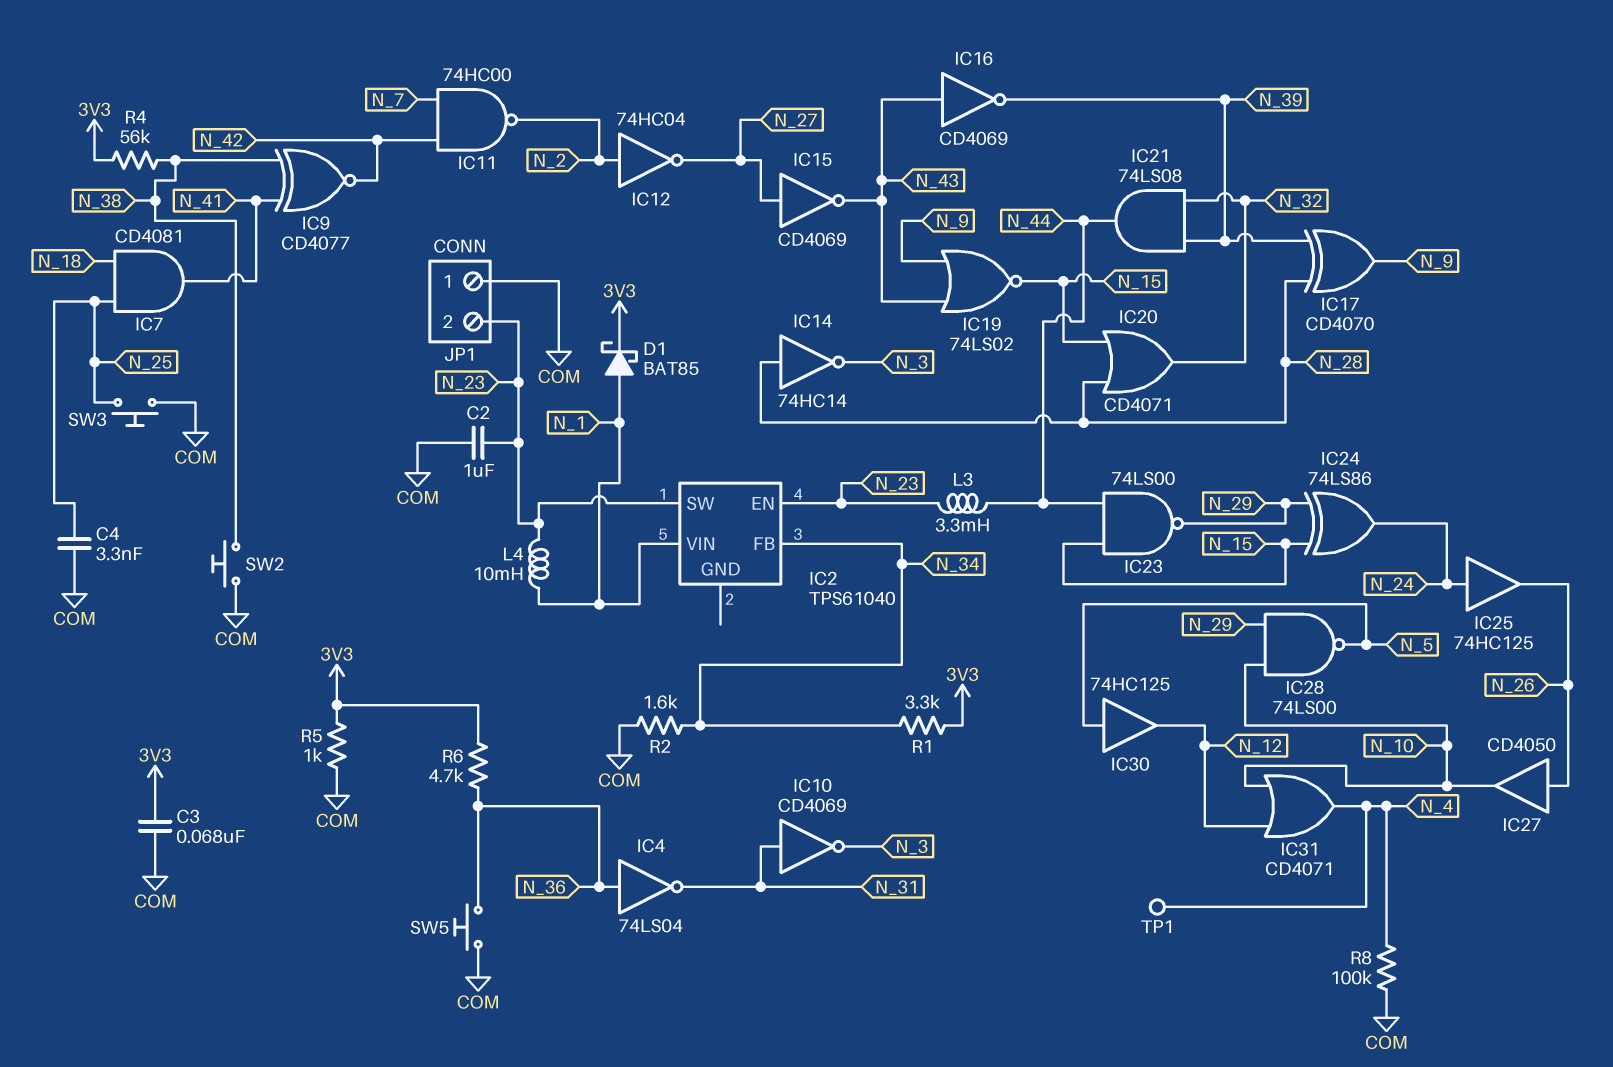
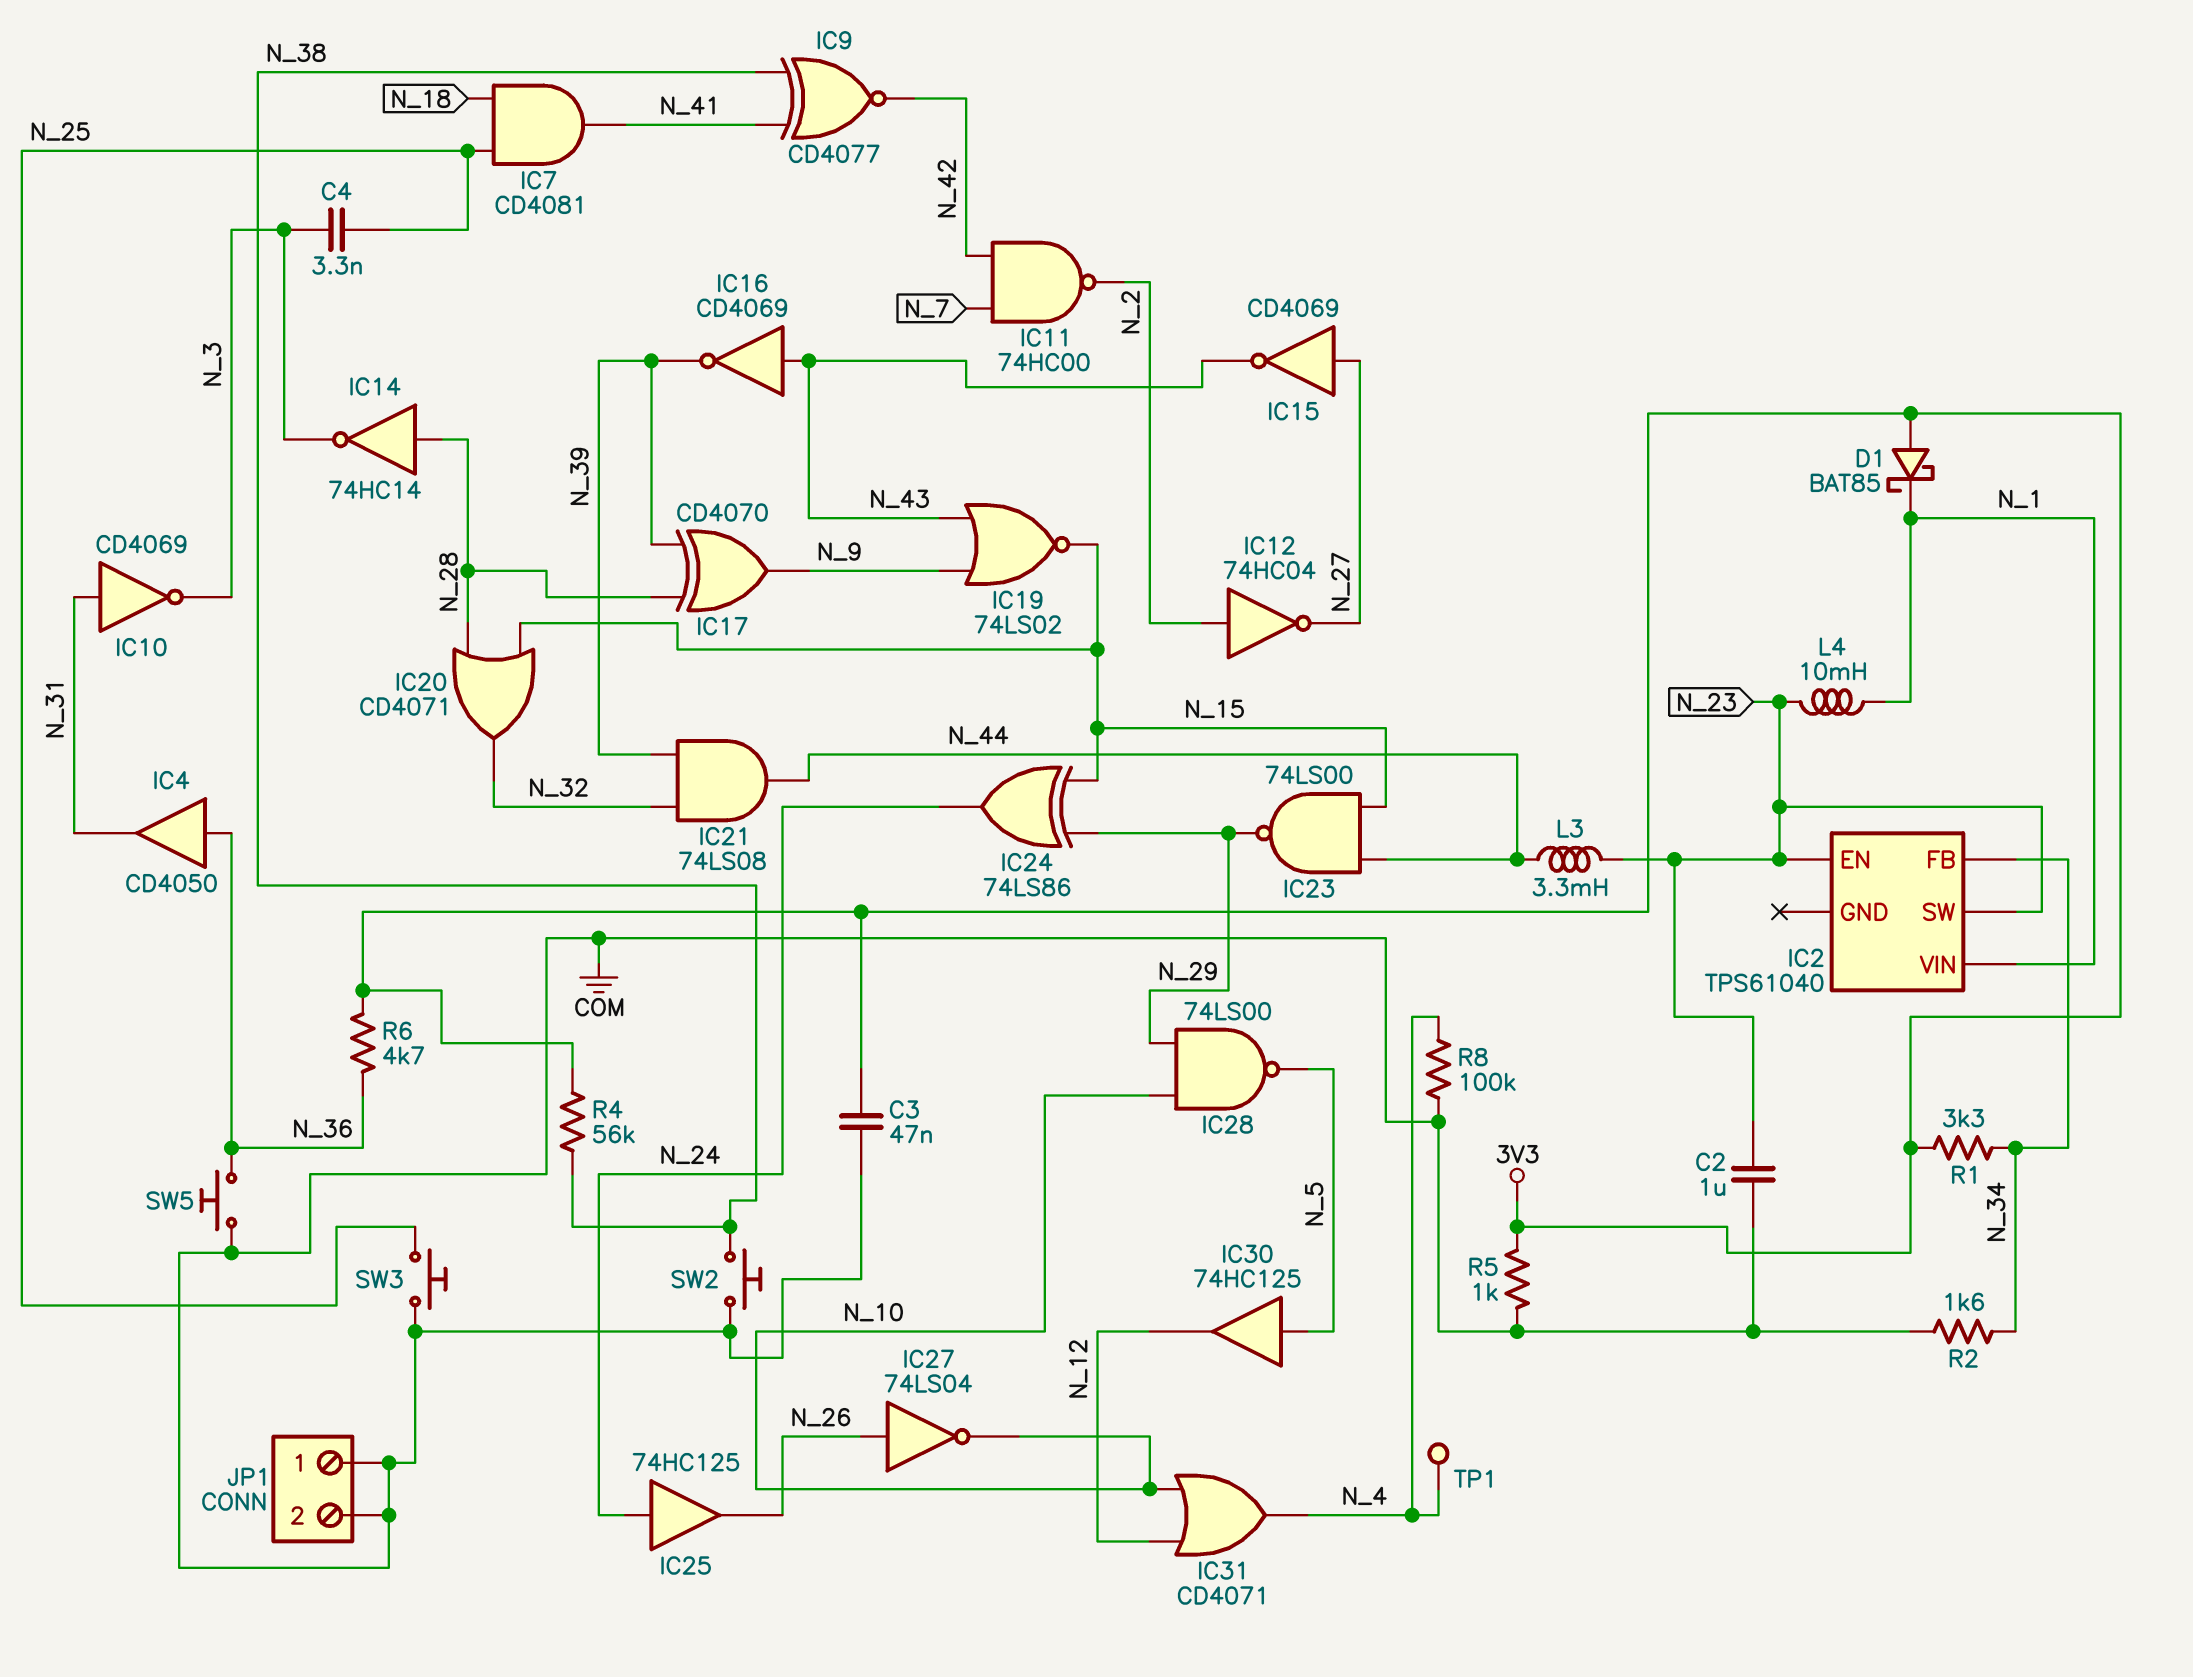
C3: 68nF (3V3, COM) -> 47nF (3V3, COM)
C4: 3.3nF (COM, N_25) -> 3.3nF (N_3, N_25)
D1: schottky BAT85 (A N_1, K 3V3) -> schottky BAT85 (A 3V3, K N_1)
IC4: NOT 74LS04 (in N_36, out N_31) -> buffer CD4050 (in N_36, out N_31)
IC27: buffer CD4050 (in N_26, out N_10) -> NOT 74LS04 (in N_26, out N_10)
JP1 pin 2: N_23 -> COM

